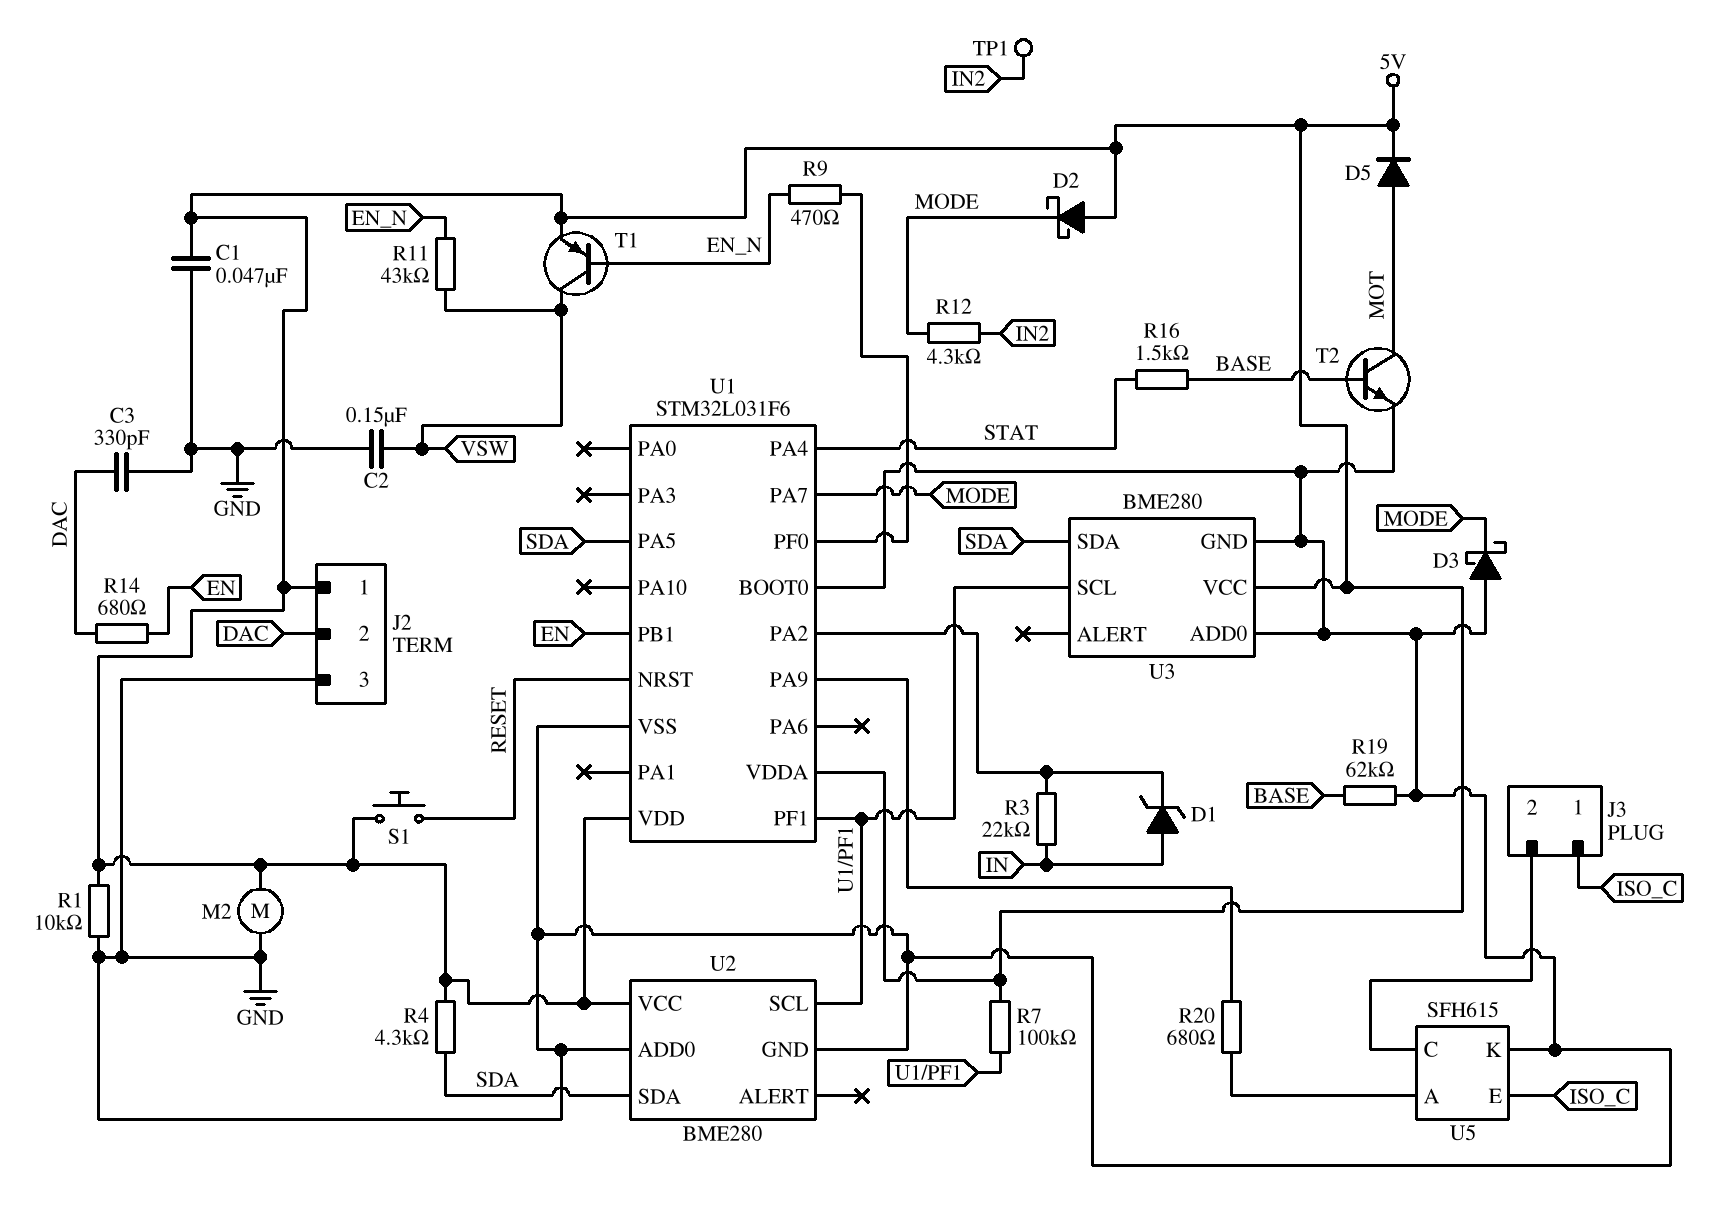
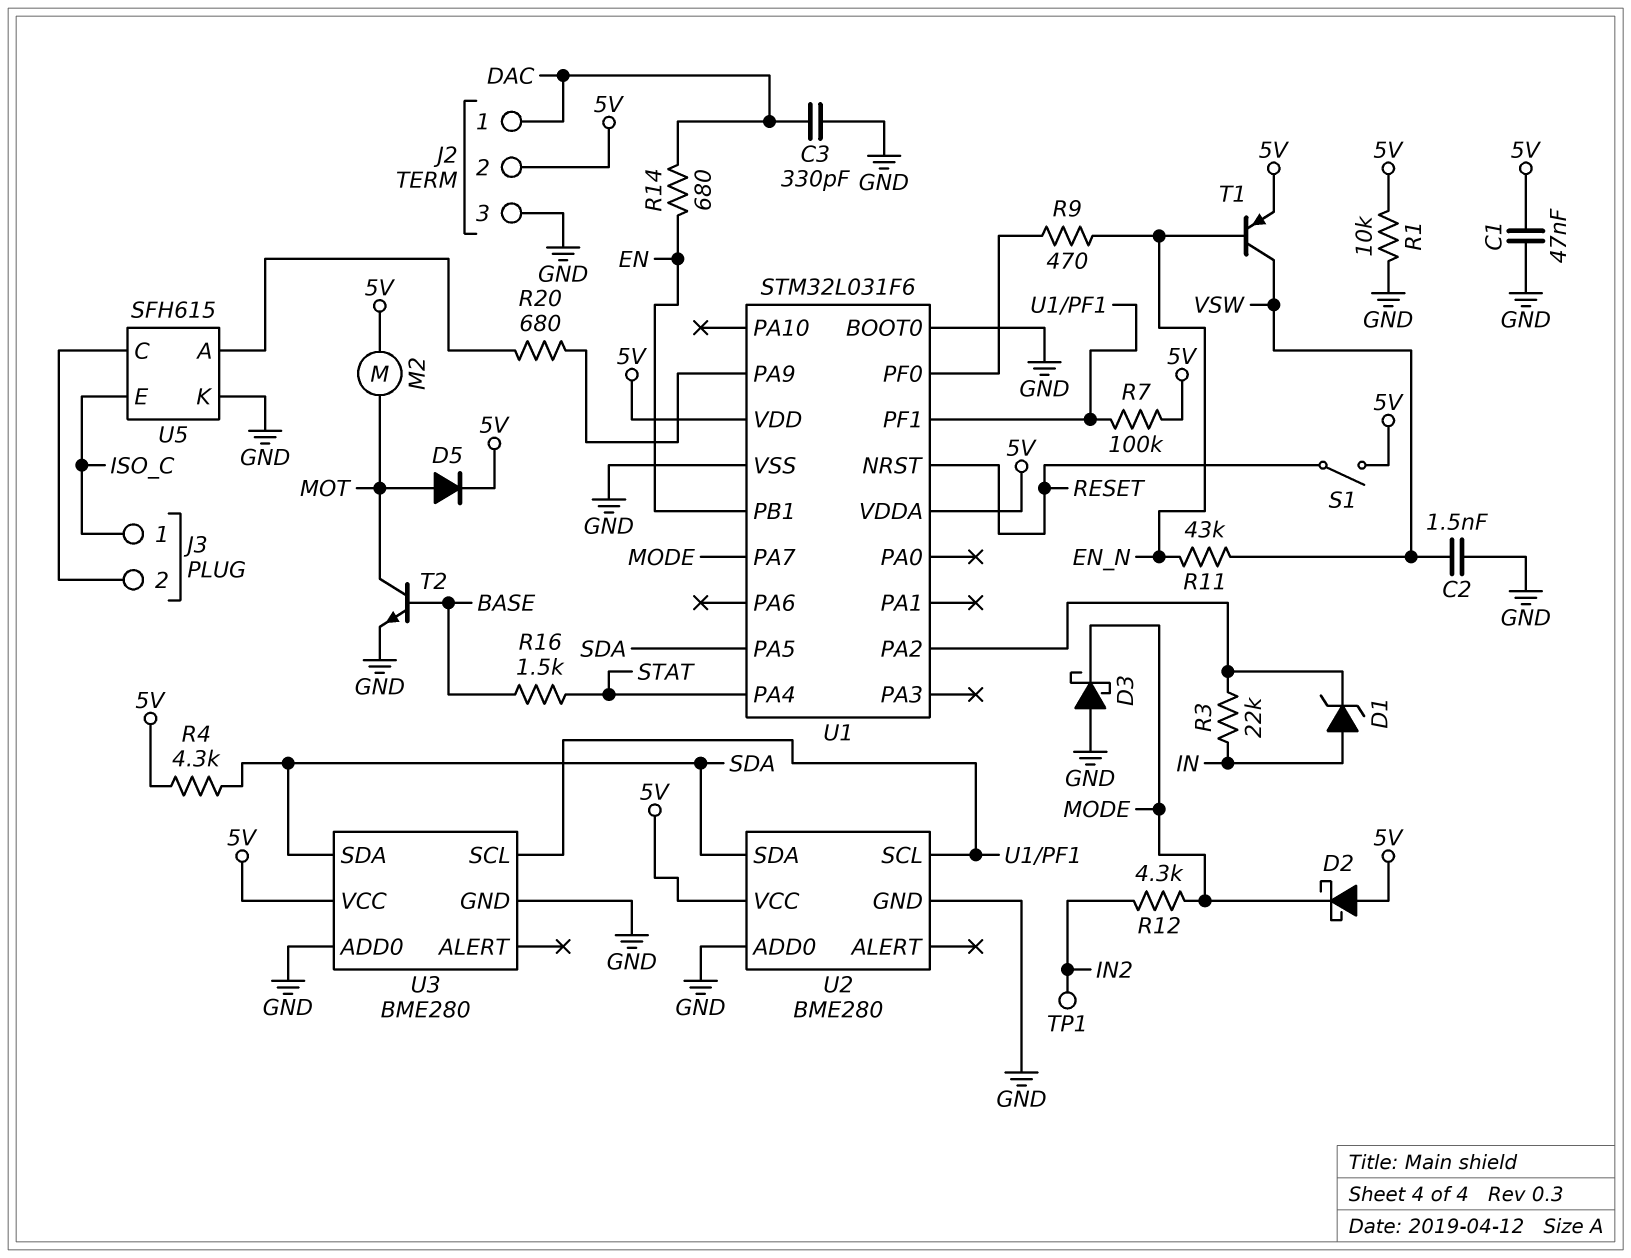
C2: 150nF (GND, VSW) -> 1.5nF (GND, VSW)
J2 pin 1: 5V -> DAC
J2 pin 2: DAC -> 5V
M2: motor (5V, GND) -> motor (5V, MOT)
R19: 62k (BASE, GND) -> none
S1: button (5V, RESET) -> switch (5V, RESET)

